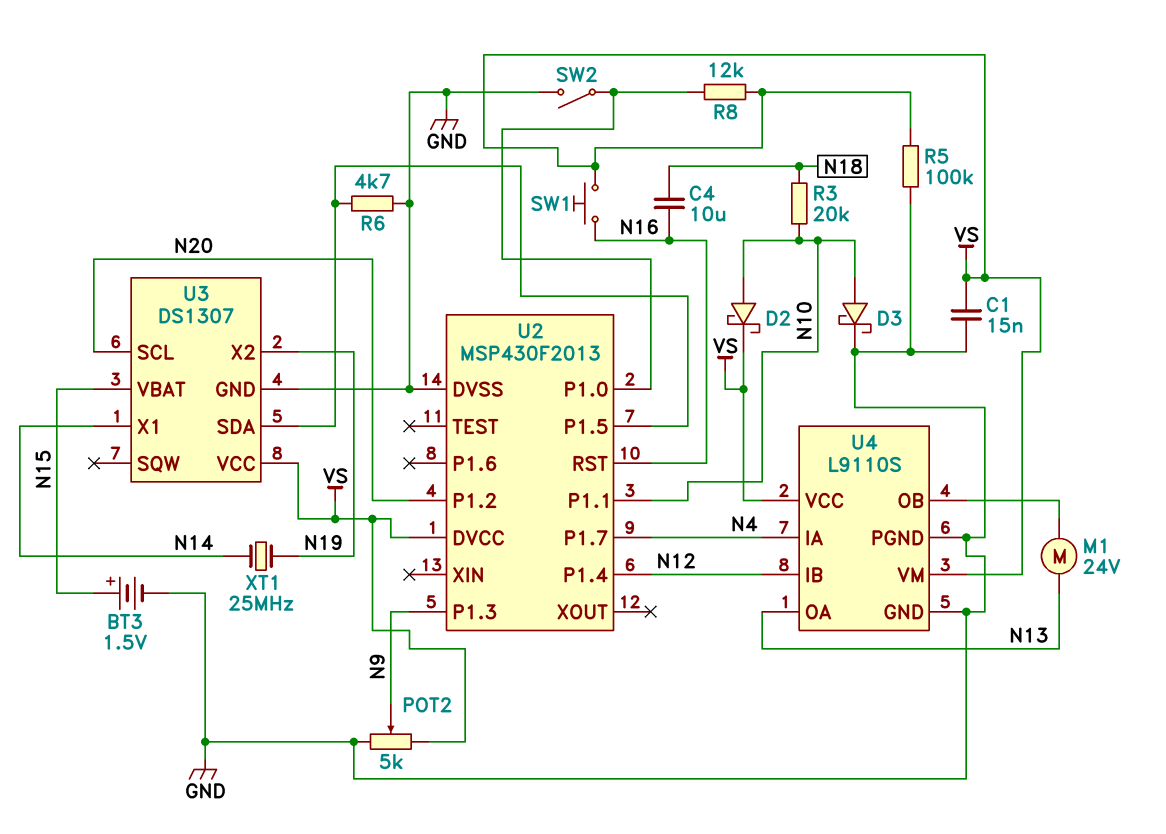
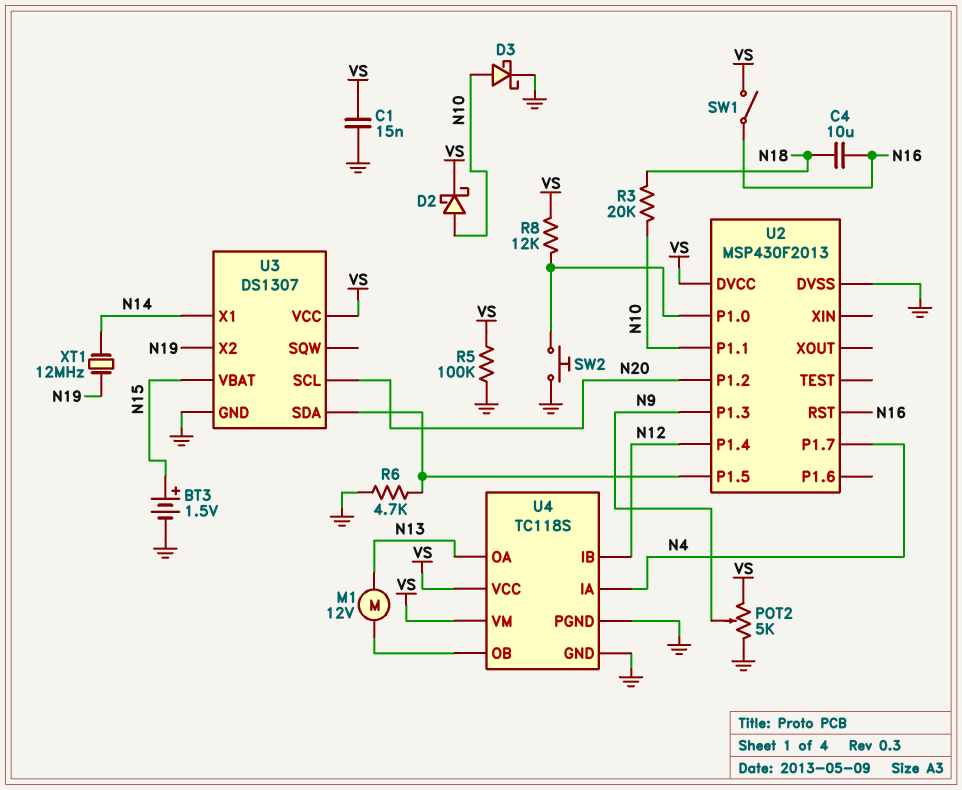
M1: motor 24V (N13, U4/OB) -> motor 12V (N13, U4/OB)
SW1: button (N16, VS) -> switch (N16, VS)
SW2: switch (GND, U2/P1.0) -> button (GND, U2/P1.0)
U4: L9110S -> TC118S
XT1: 25MHz (N14, N19) -> 12MHz (N14, N19)

